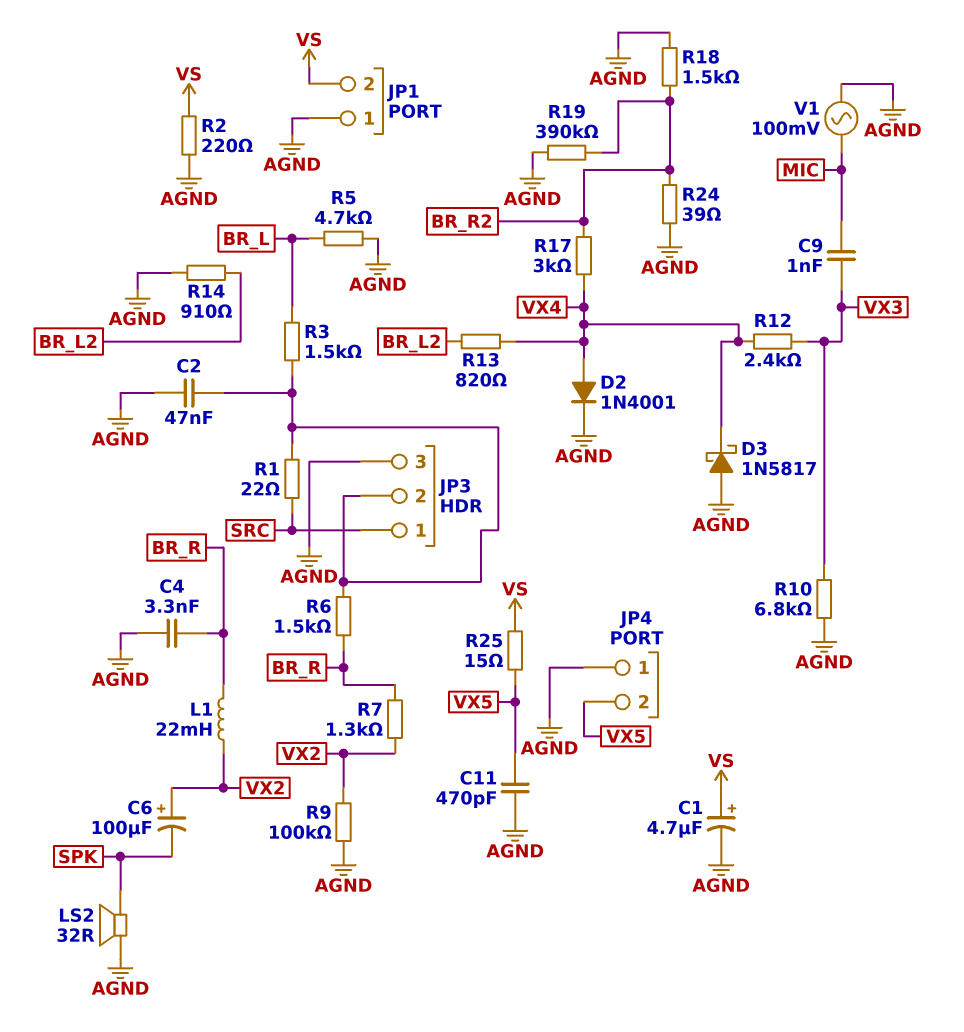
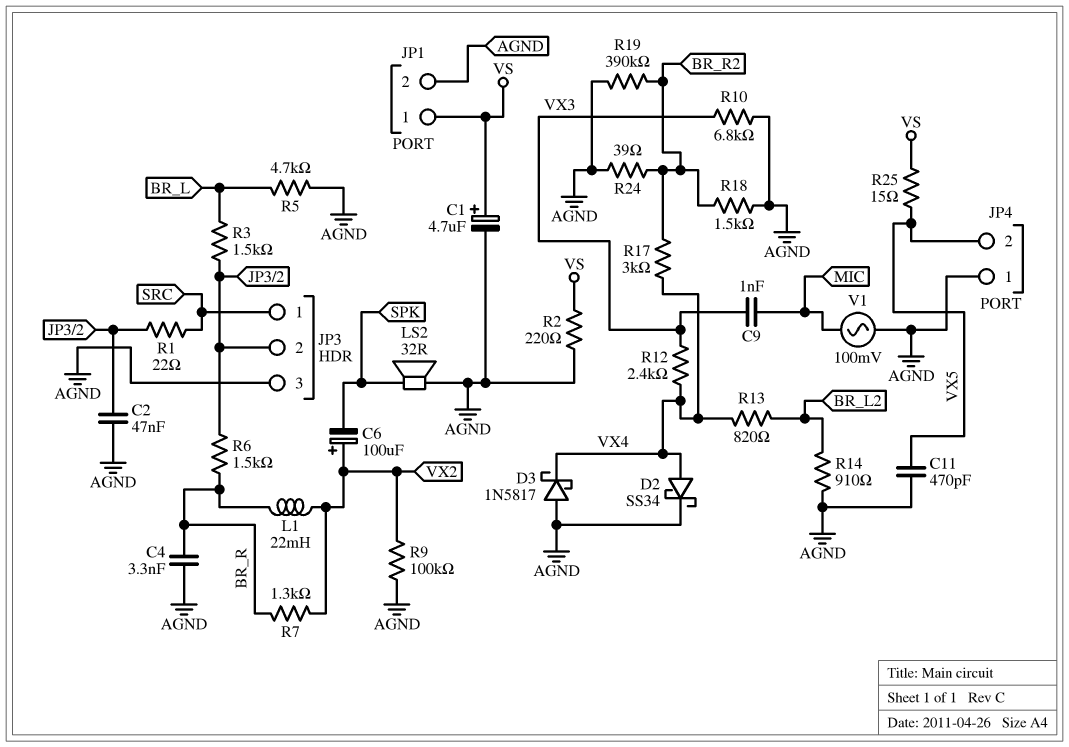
D2: diode 1N4001 (A VX4, K AGND) -> schottky SS34 (A VX4, K AGND)
JP1 pin 1: AGND -> VS
JP1 pin 2: VS -> AGND

